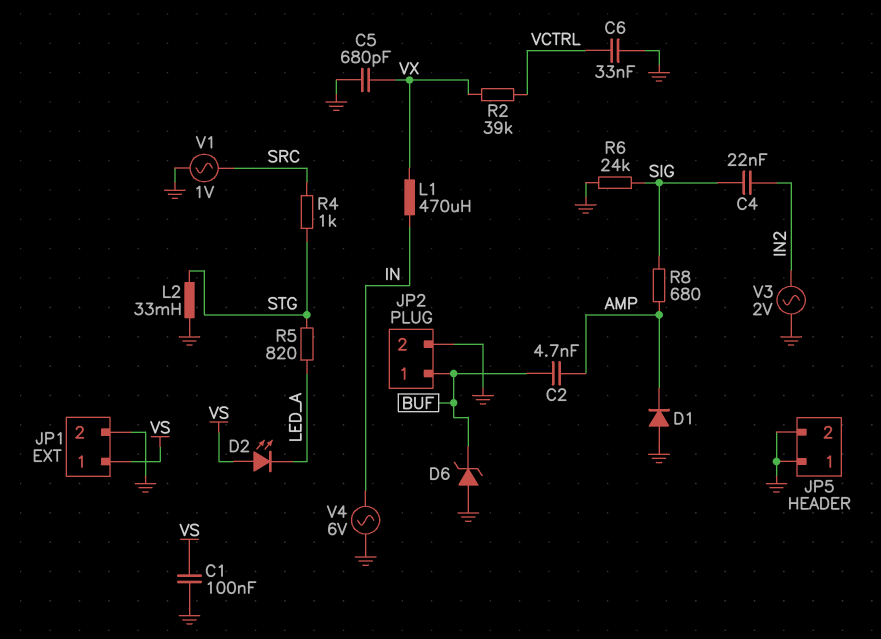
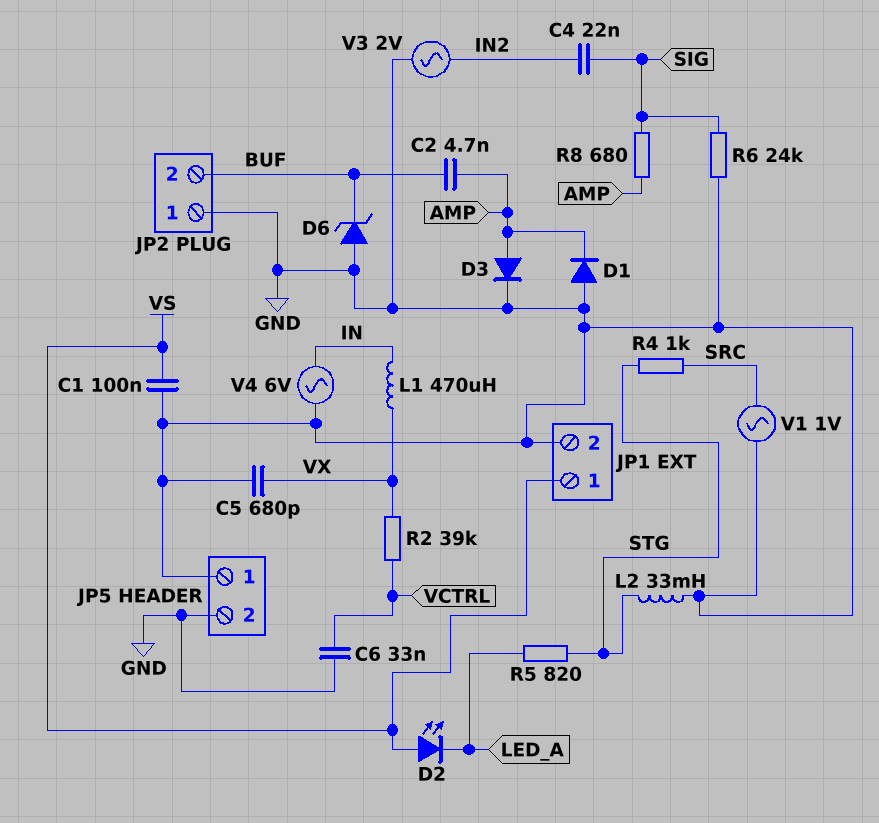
D3: none -> diode (A AMP, K GND)
JP2 pin 1: BUF -> GND
JP2 pin 2: GND -> BUF

